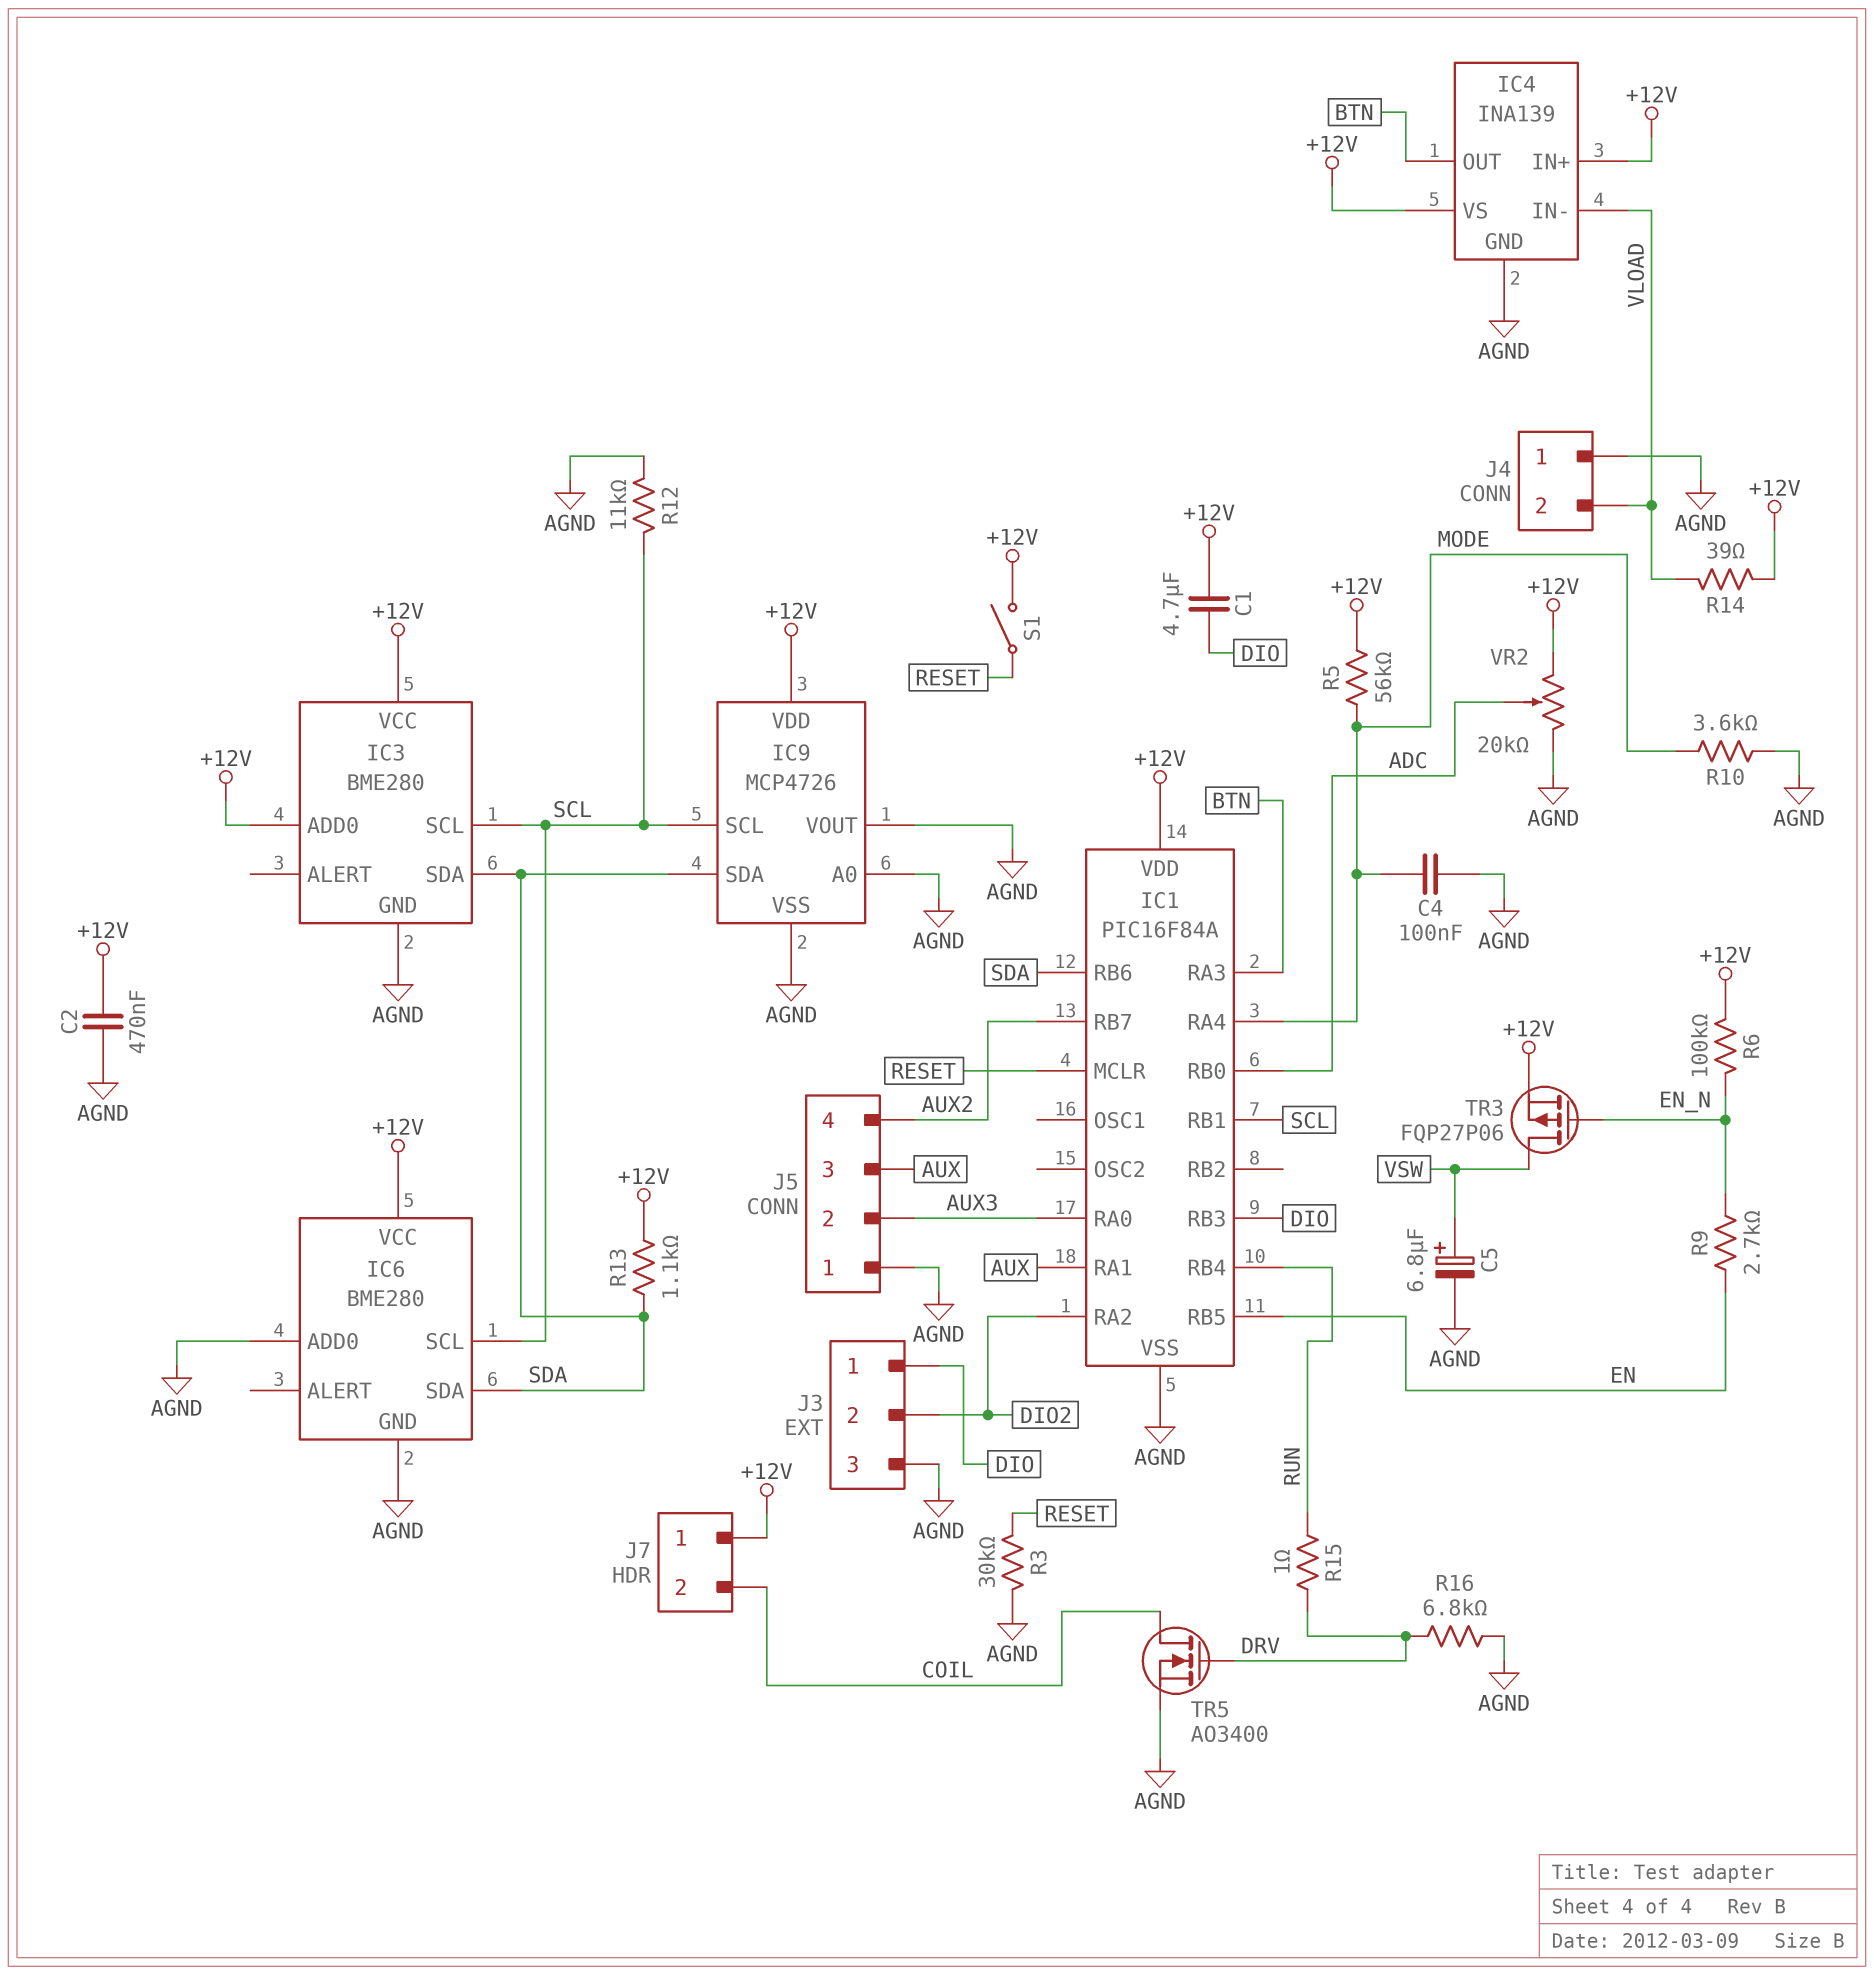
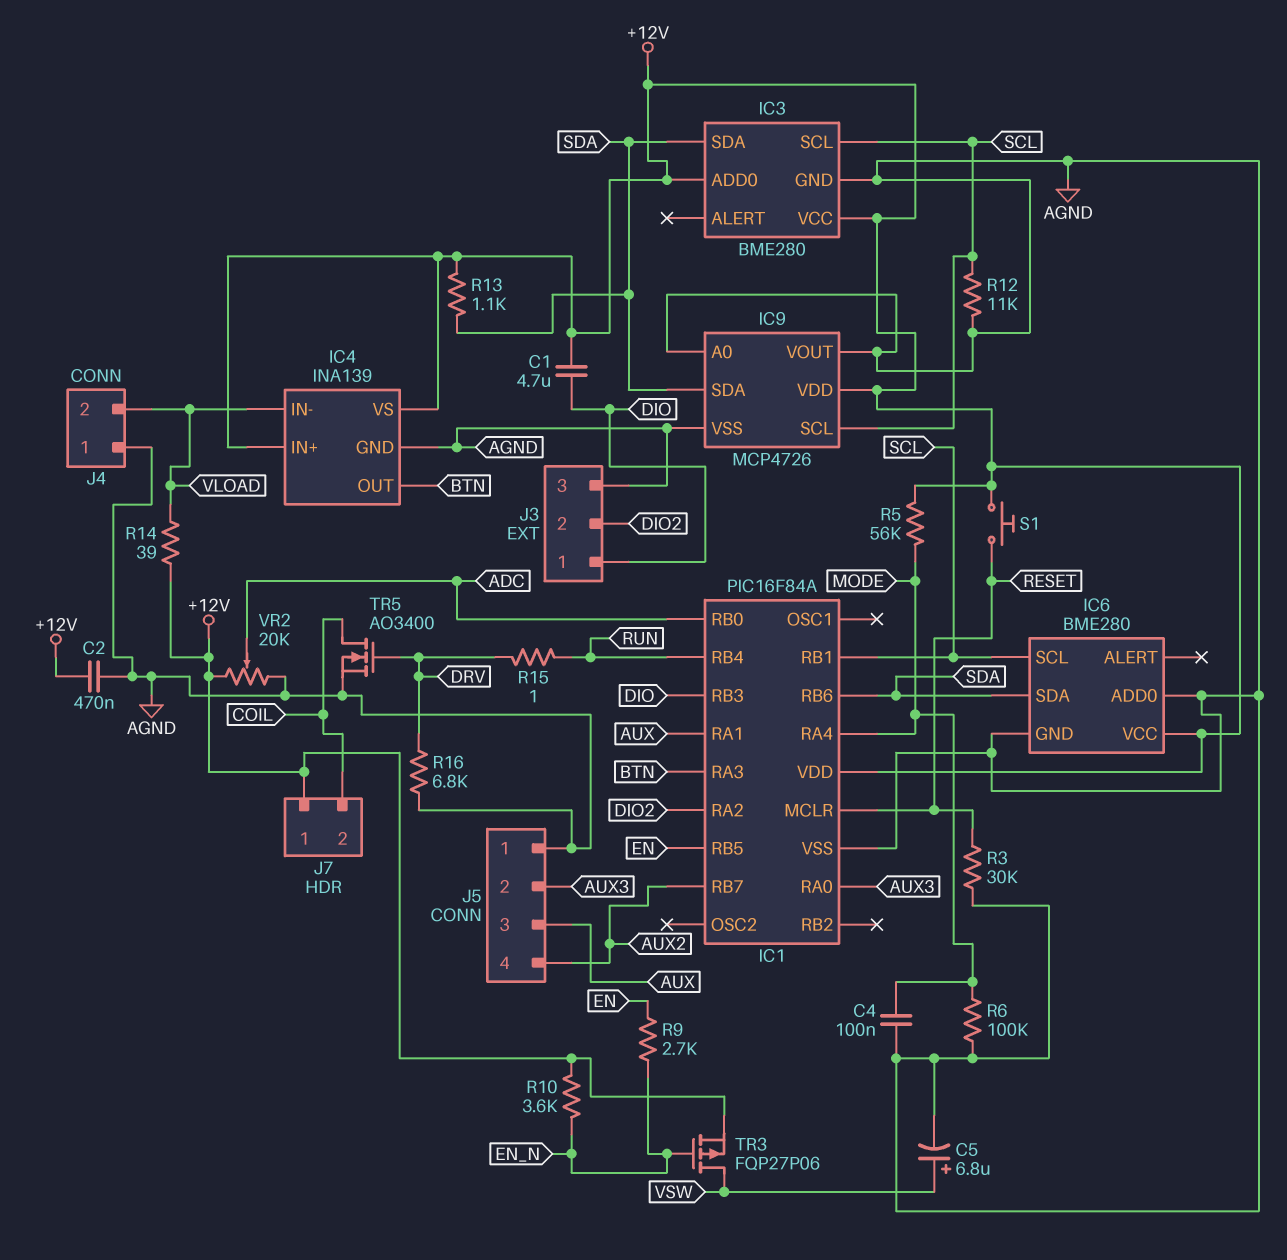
R6: 100k (+12V, EN_N) -> 100k (AGND, MODE)
R10: 3.6k (AGND, MODE) -> 3.6k (+12V, EN_N)
S1: switch (+12V, RESET) -> button (+12V, RESET)

